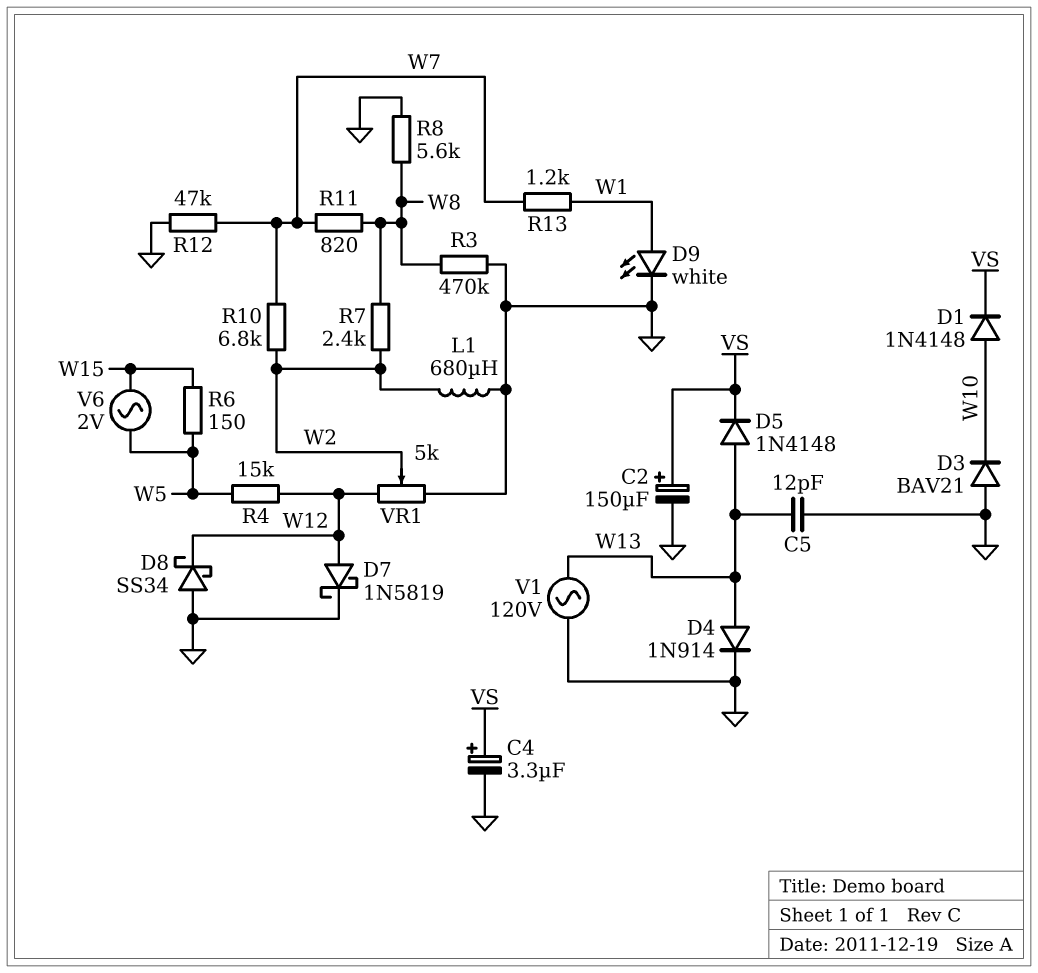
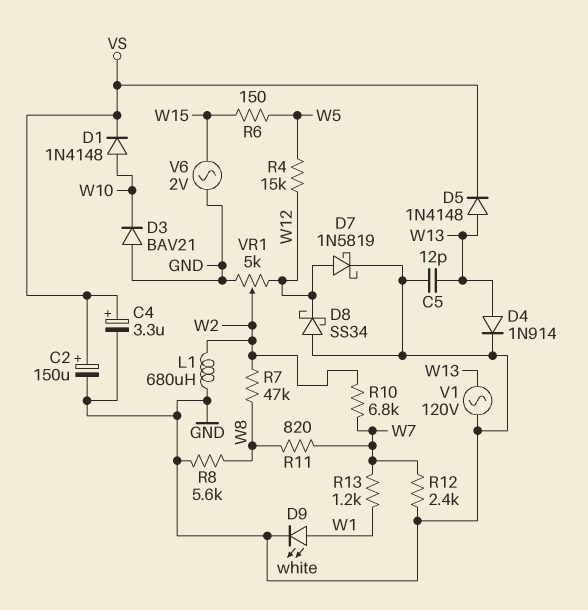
R3: 470k (GND, W8) -> none
R7: 2.4k (W2, W8) -> 47k (W2, W8)
R12: 47k (GND, W7) -> 2.4k (GND, W7)
V6: AC 2V (W5, W15) -> AC 2V (GND, W15)

